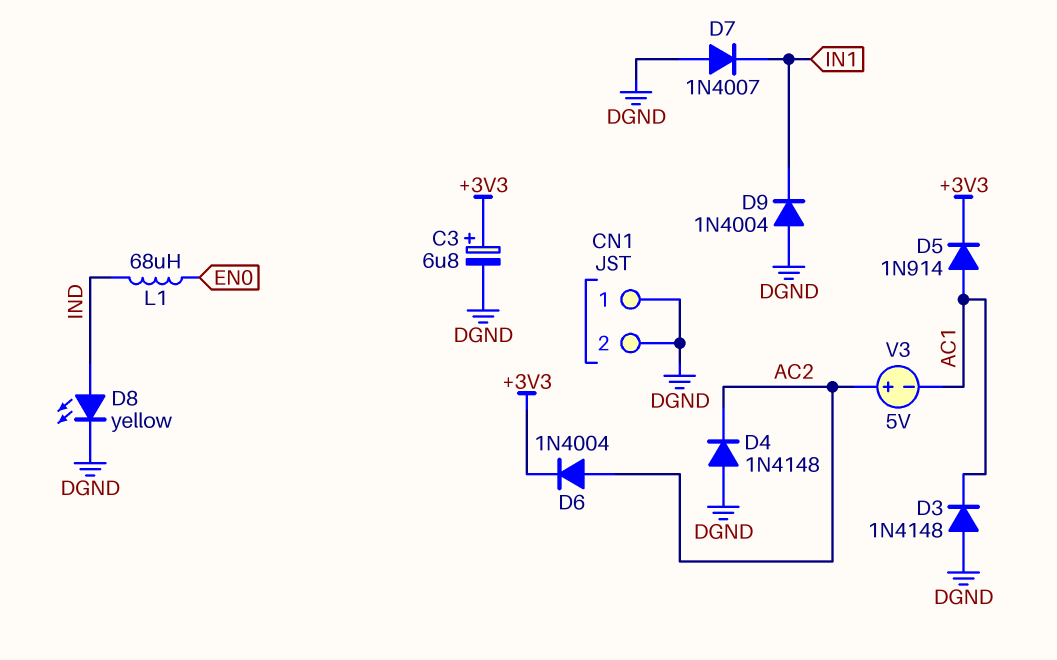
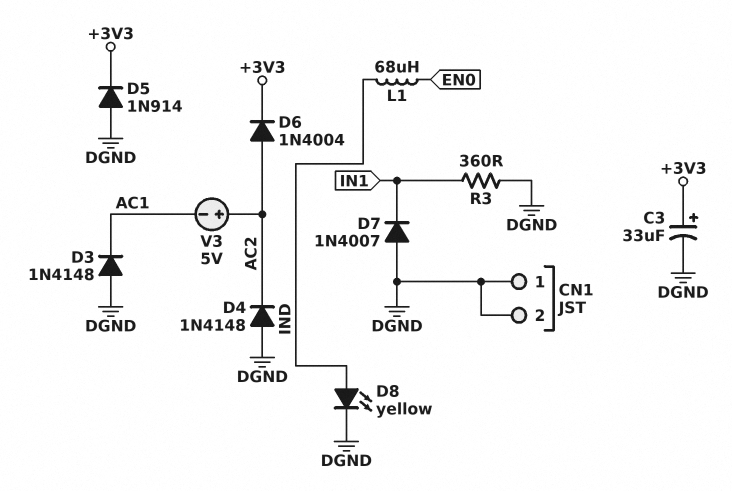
C3: 6.8uF (plus +3V3, minus DGND) -> 33uF (plus +3V3, minus DGND)
D5: diode 1N914 (A AC1, K +3V3) -> diode 1N914 (A DGND, K +3V3)
D9: diode 1N4004 (A DGND, K IN1) -> none
R3: none -> 360 (DGND, IN1)

